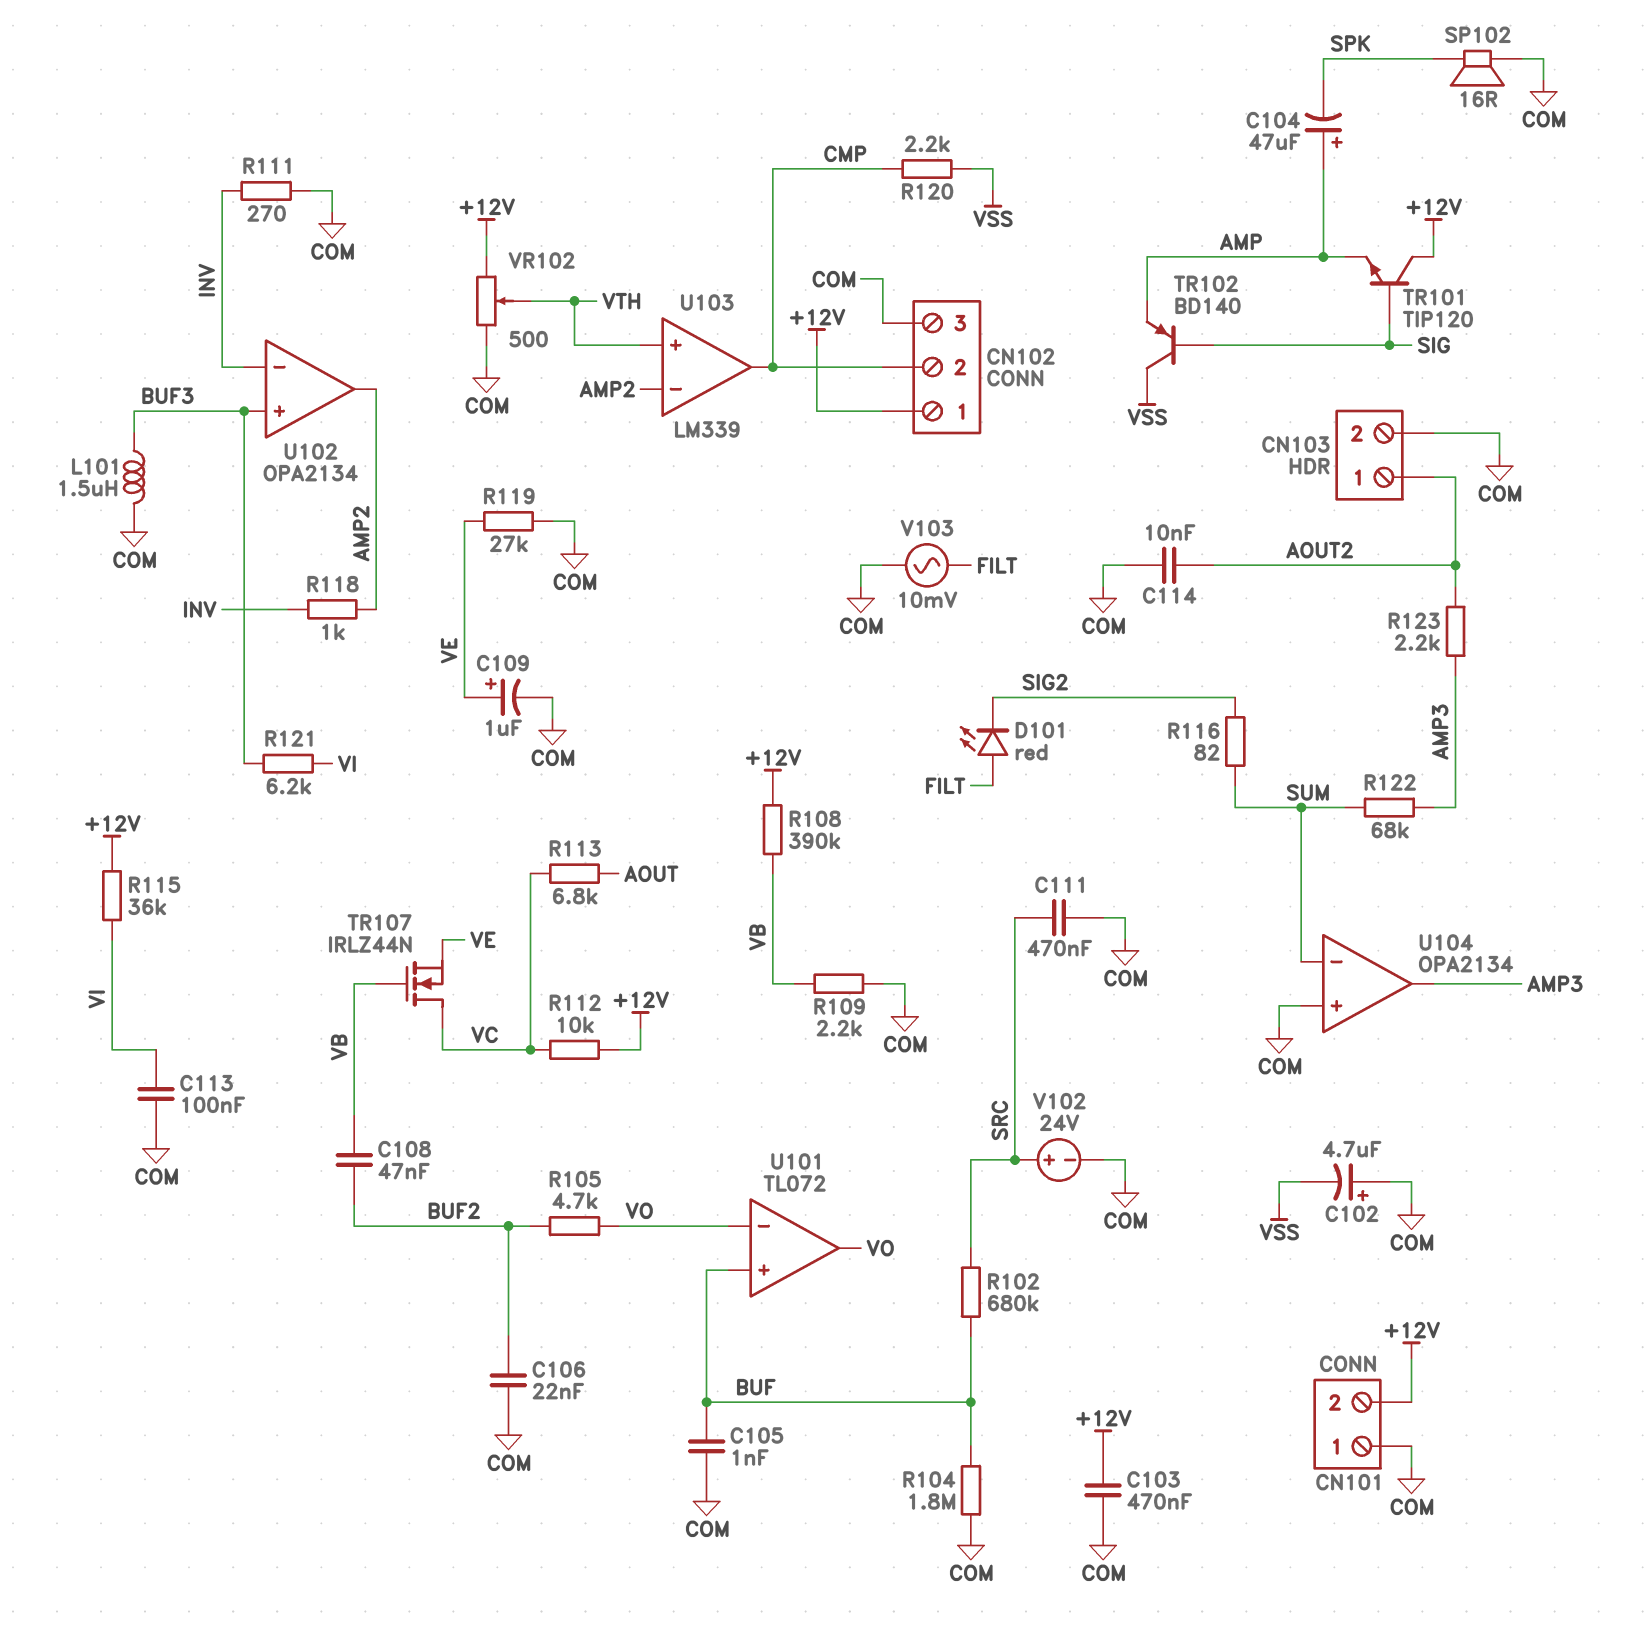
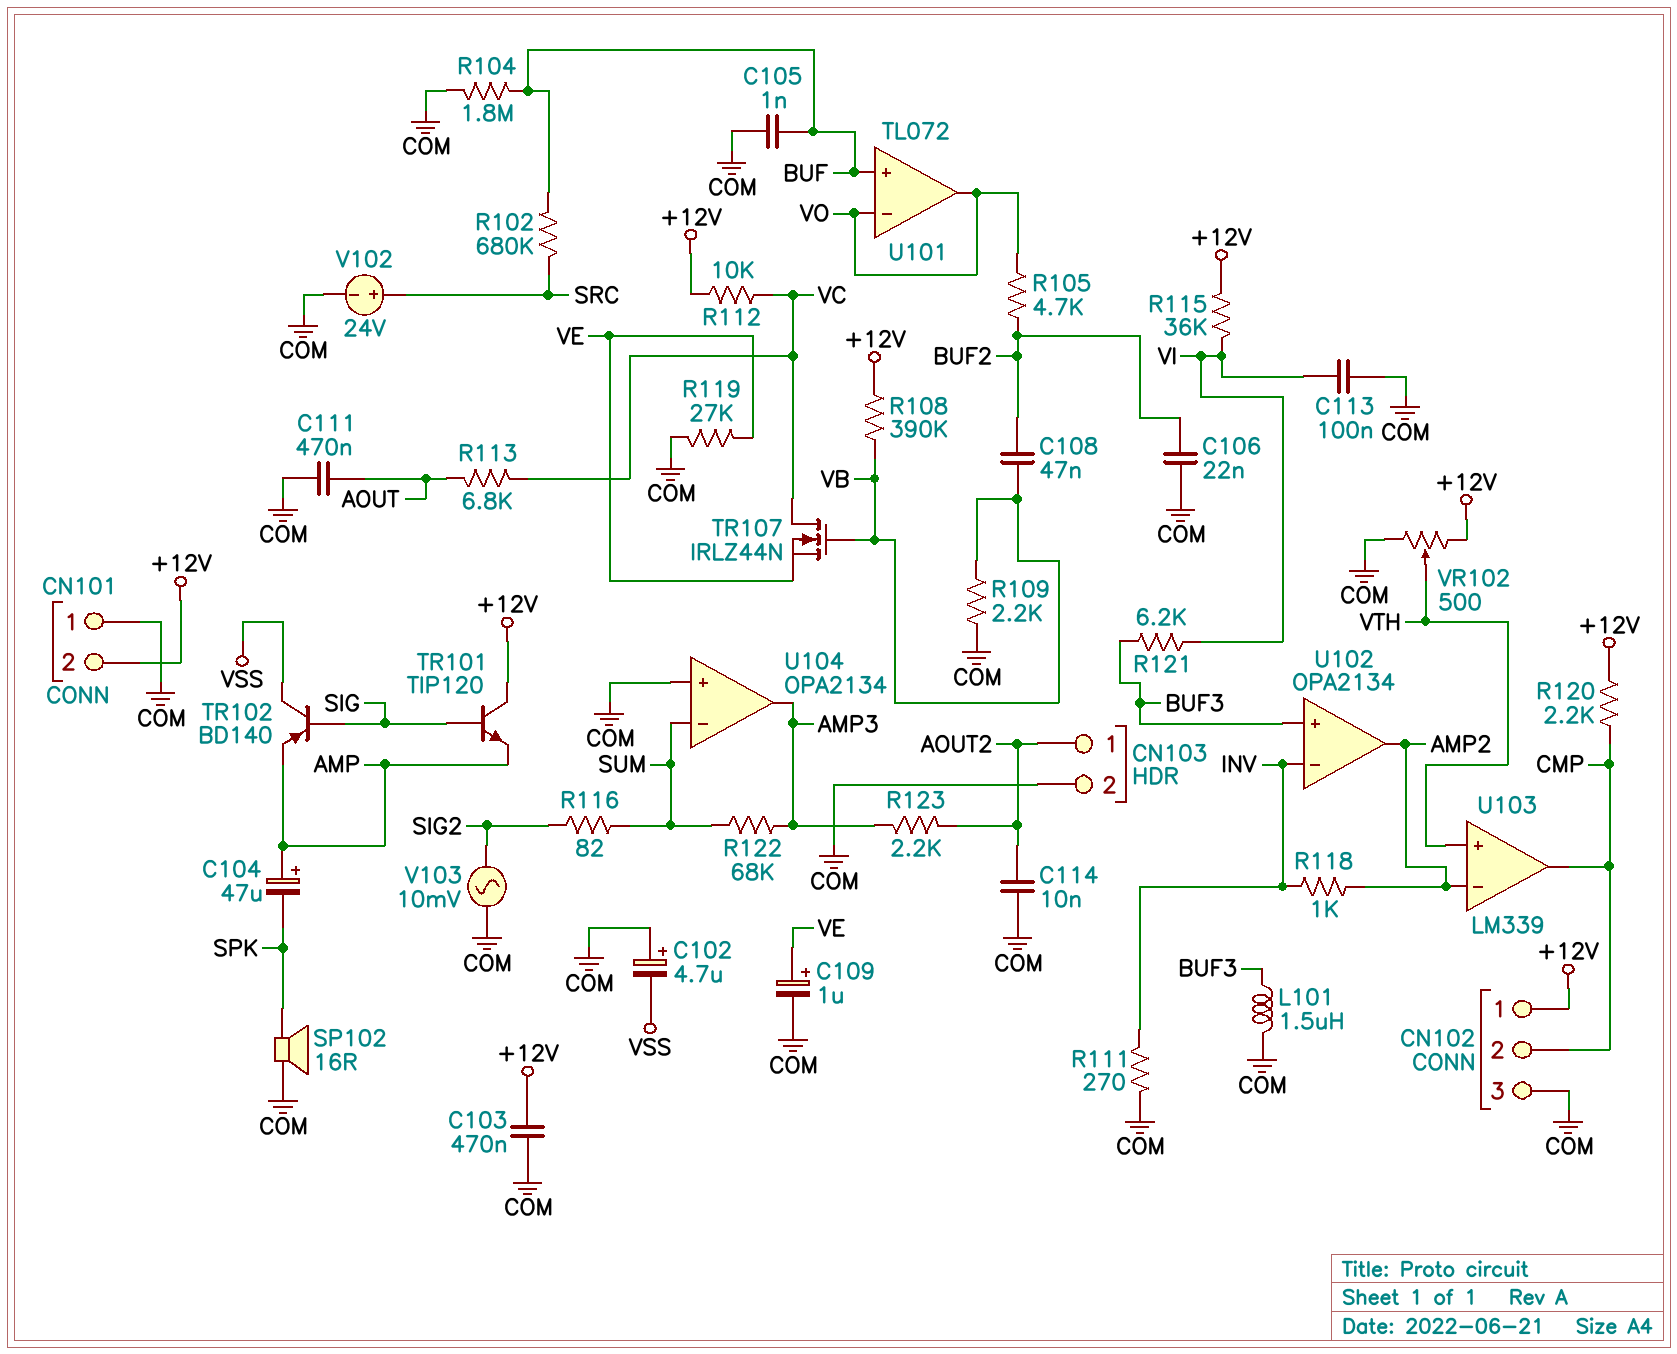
C111: 470nF (COM, SRC) -> 470nF (AOUT, COM)
D101: LED red (A FILT, K SIG2) -> none
R120: 2.2k (CMP, VSS) -> 2.2k (+12V, CMP)
V103: AC 10mV (COM, FILT) -> AC 10mV (COM, SIG2)

